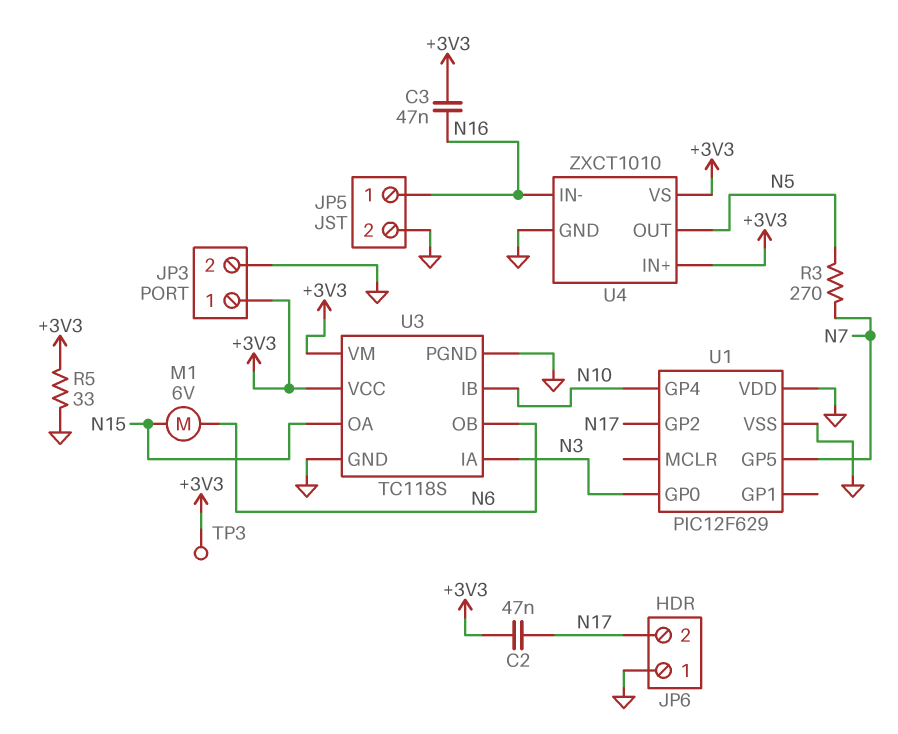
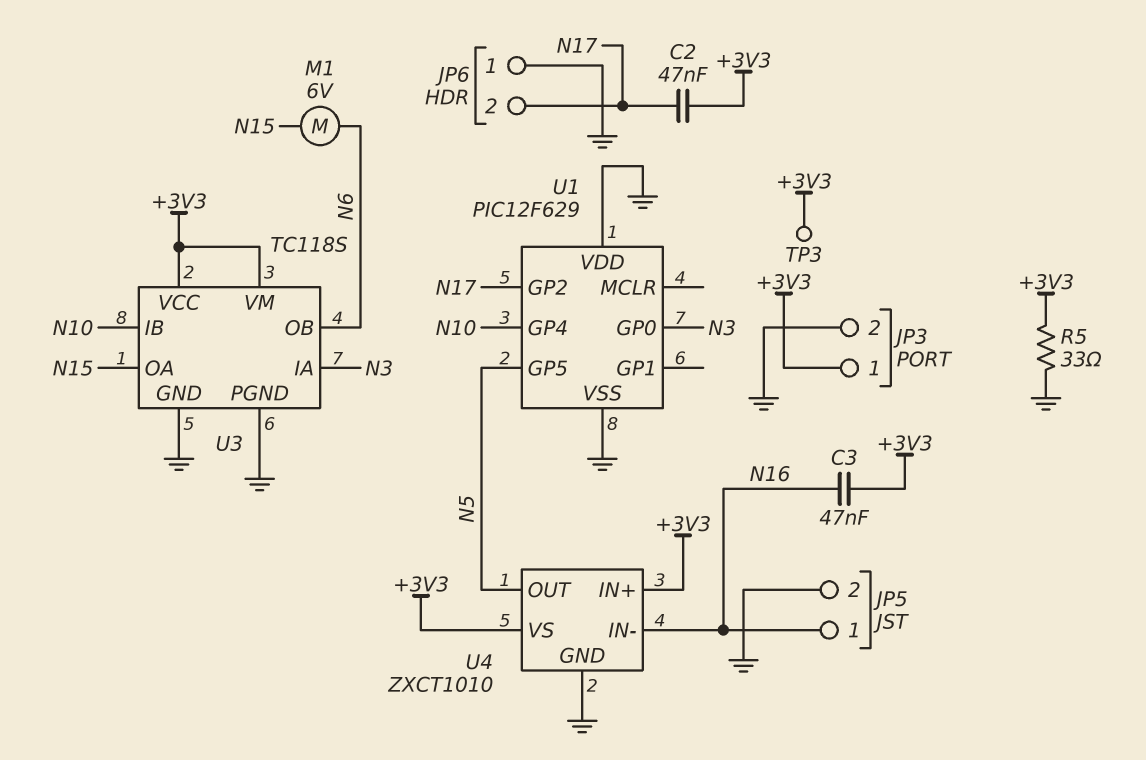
R3: 270 (N5, N7) -> none
U1 pin GP5: N7 -> N5

